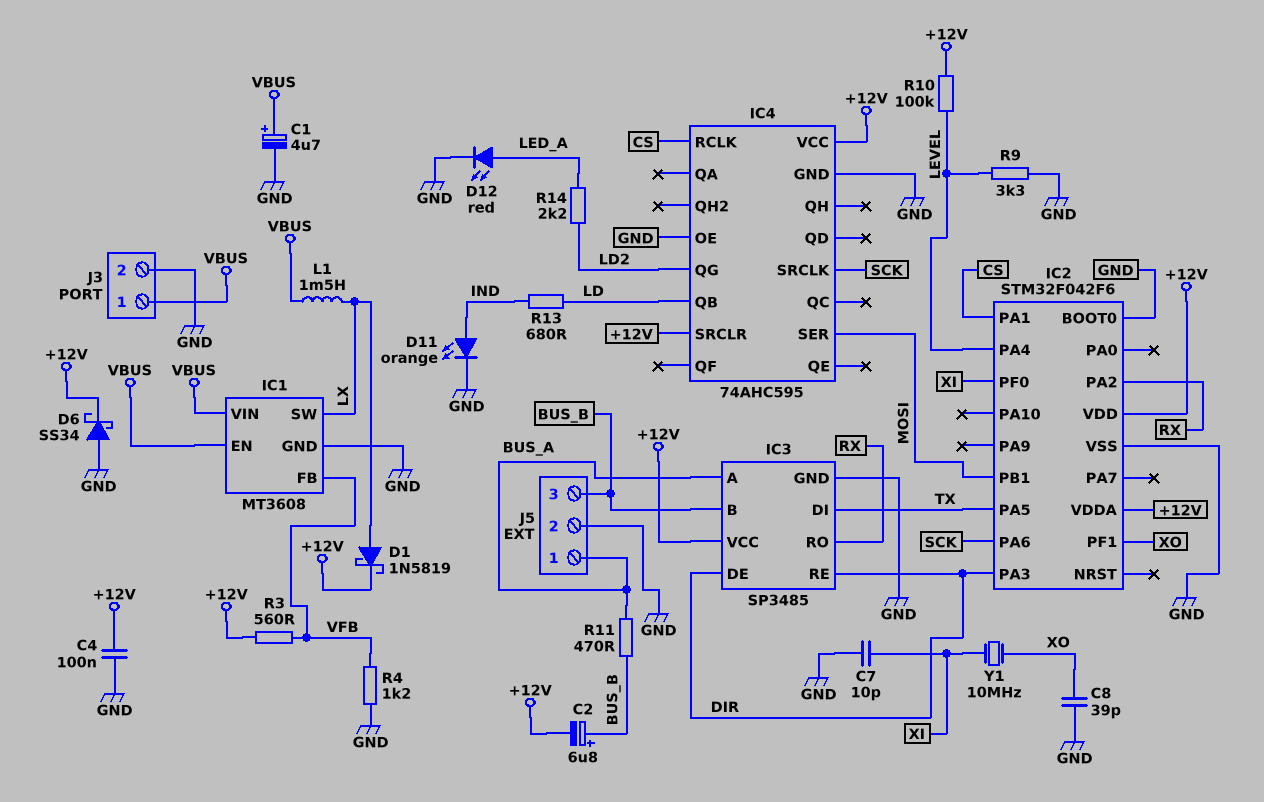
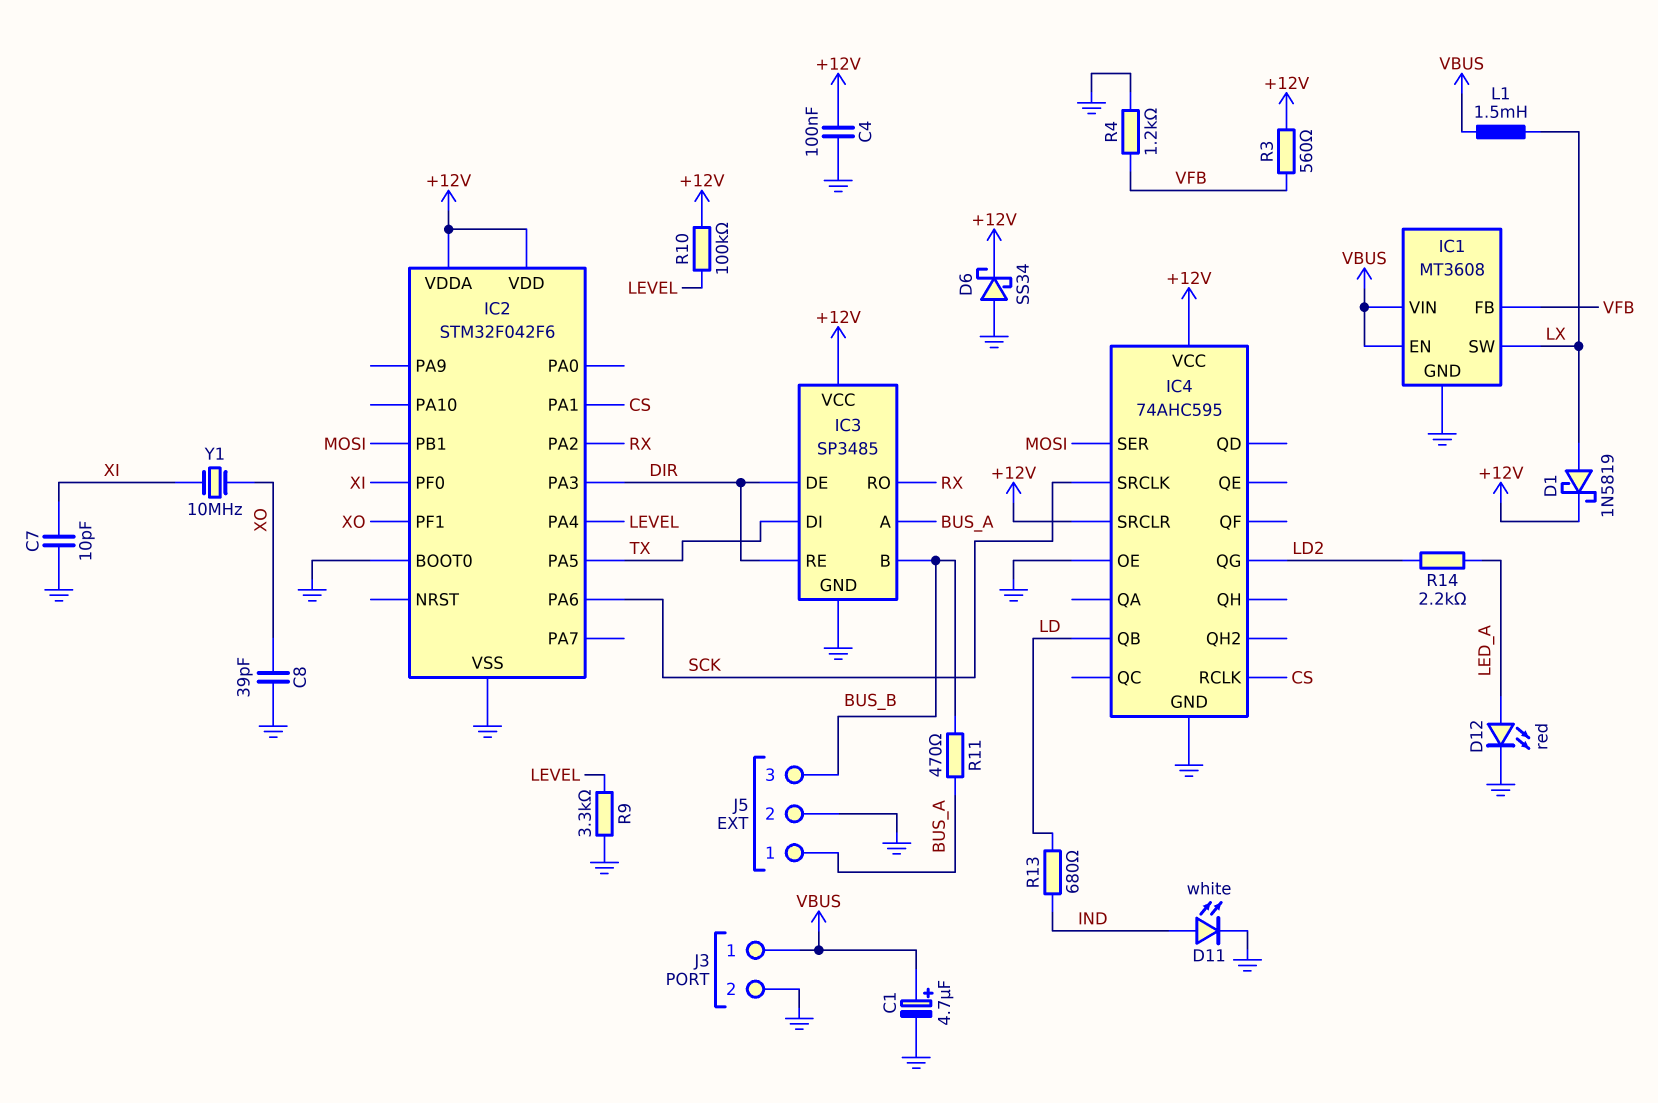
C2: 6.8uF (plus BUS_B, minus +12V) -> none
D11: LED orange (A IND, K GND) -> LED white (A IND, K GND)

